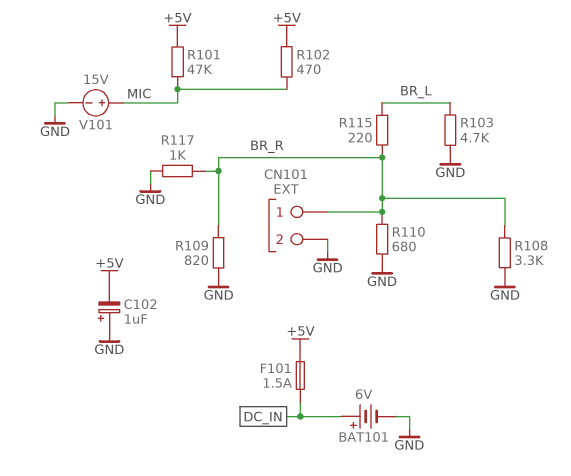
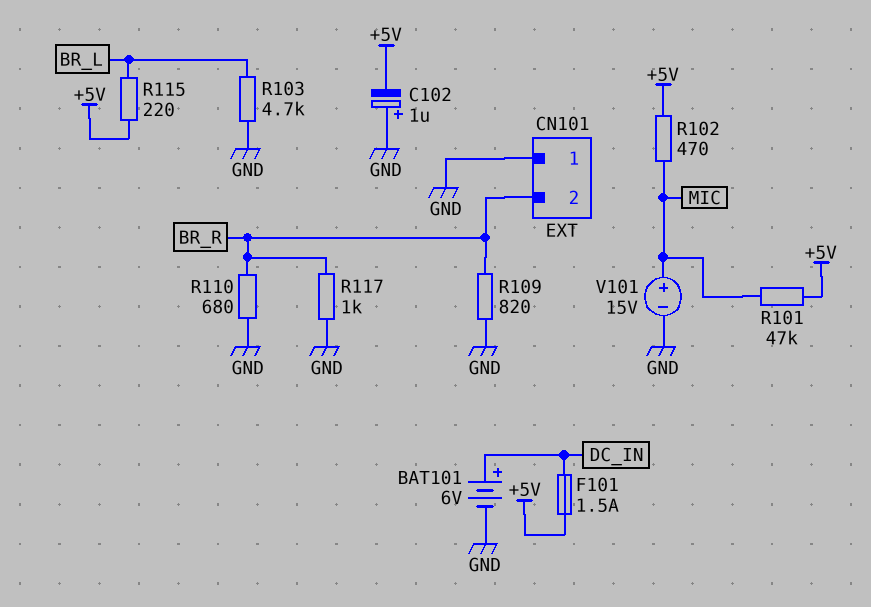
CN101 pin 1: BR_R -> GND
CN101 pin 2: GND -> BR_R
R108: 3.3k (BR_R, GND) -> none
R115: 220 (BR_L, BR_R) -> 220 (+5V, BR_L)

